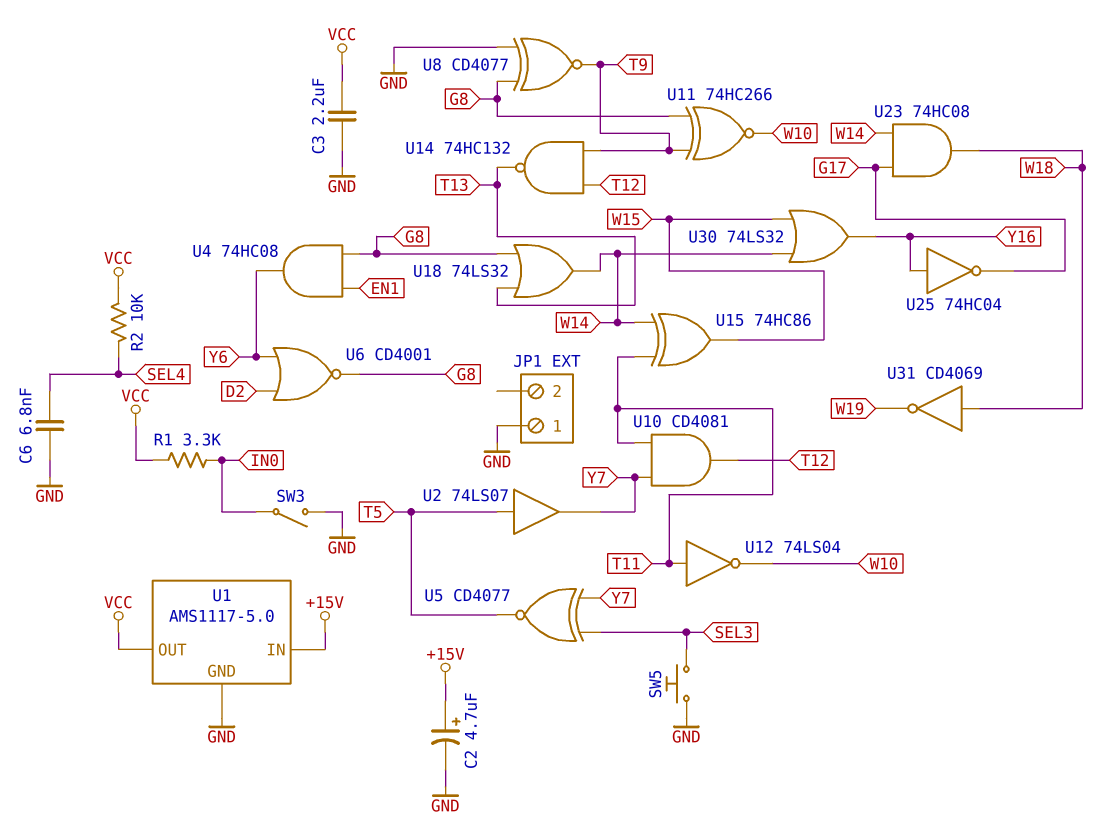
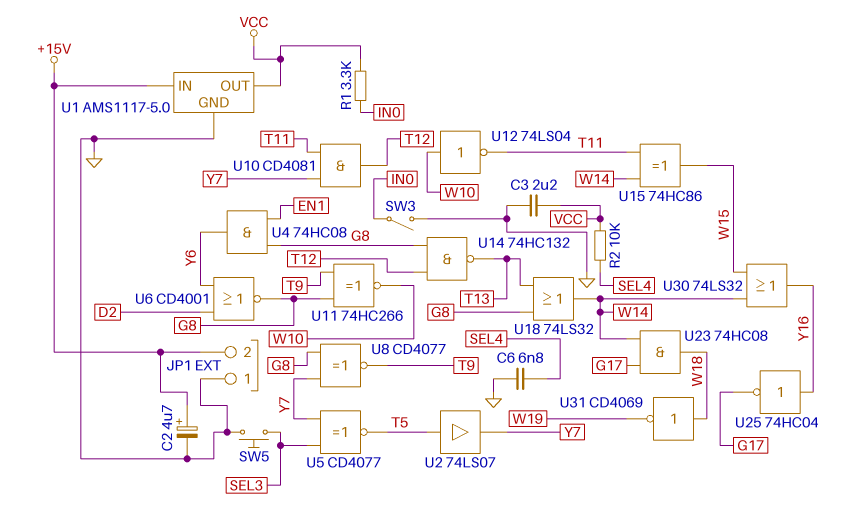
JP1 pin 2: none -> +15V
U8: XNOR CD4077 (in G8, in GND, out T9) -> XNOR CD4077 (in G8, in Y7, out T9)
U12: NOT 74LS04 (in T11, out W10) -> NOT 74LS04 (in W10, out T11)
U14: NAND 74HC132 (in T9, in T12, out T13) -> NAND 74HC132 (in G8, in T12, out T13)

